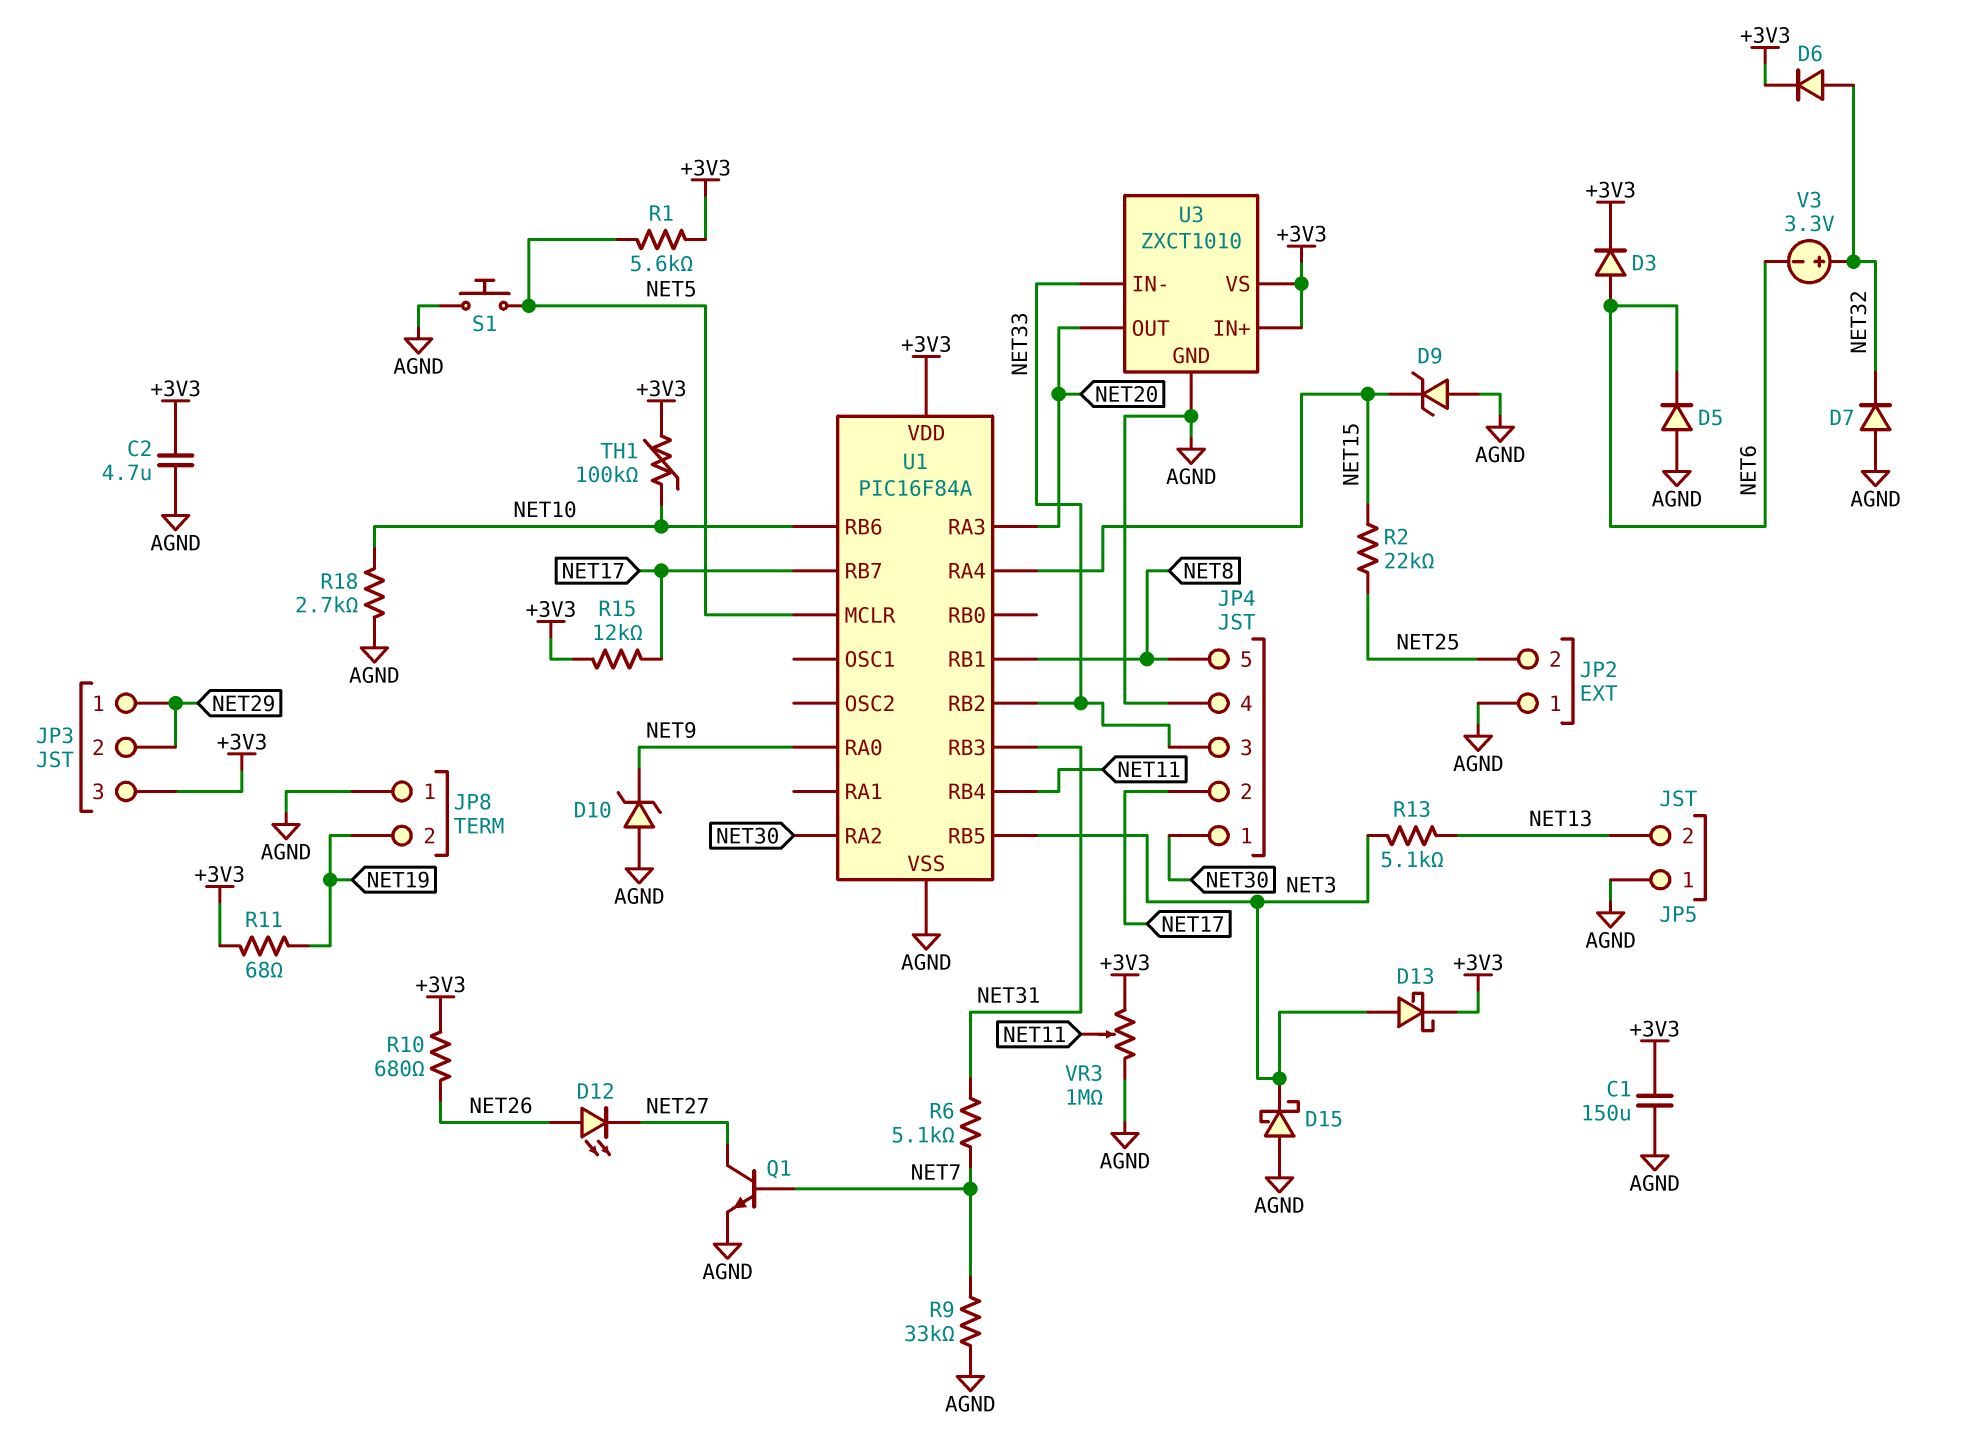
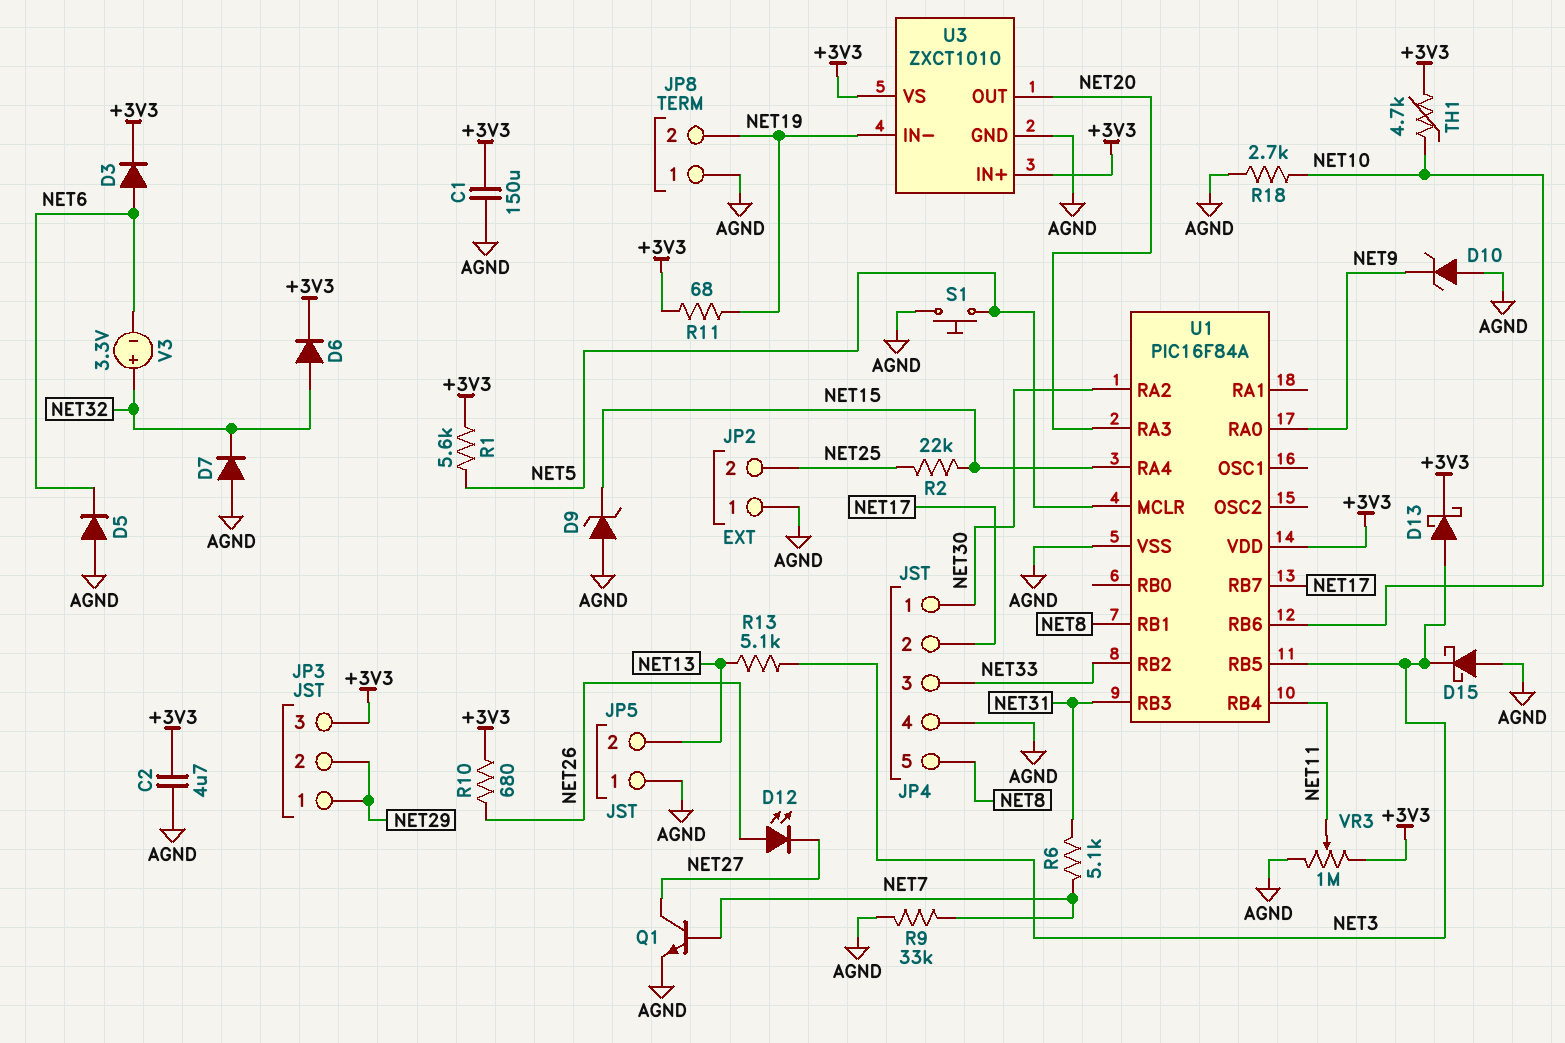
R15: 12k (+3V3, NET17) -> none
TH1: 100k (+3V3, NET10) -> 4.7k (+3V3, NET10)
U3 pin IN-: NET33 -> NET19

